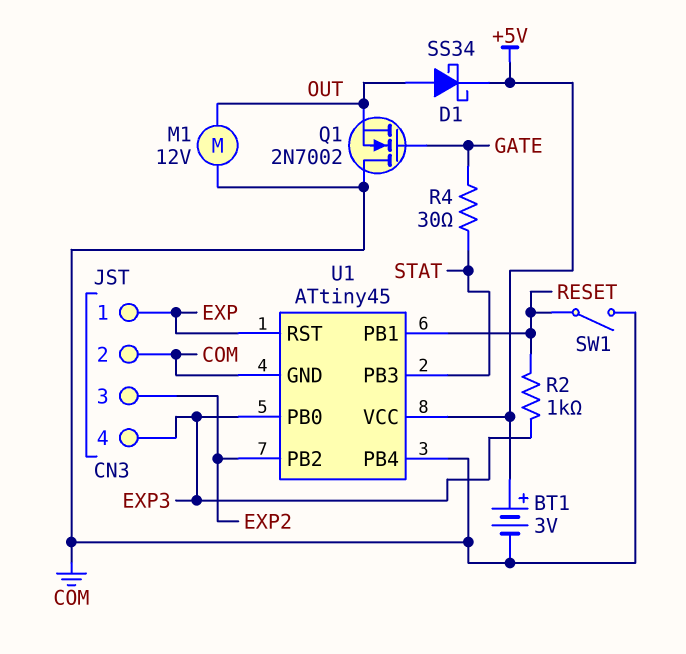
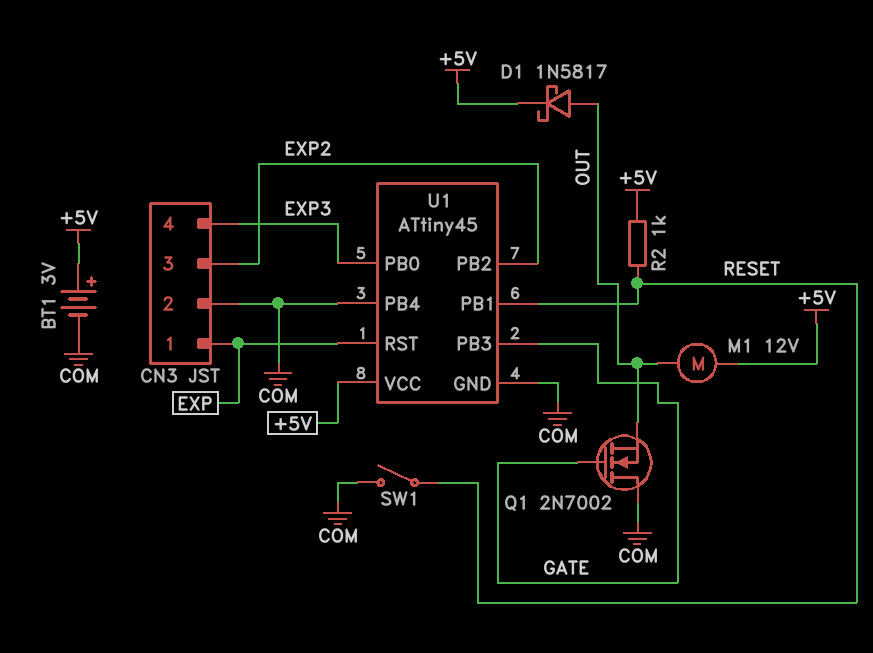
D1: schottky SS34 (A OUT, K +5V) -> schottky 1N5817 (A OUT, K +5V)
M1: motor 12V (COM, OUT) -> motor 12V (+5V, OUT)
R2: 1k (EXP3, RESET) -> 1k (+5V, RESET)
R4: 30 (GATE, STAT) -> none
U1 pin PB3: STAT -> GATE

